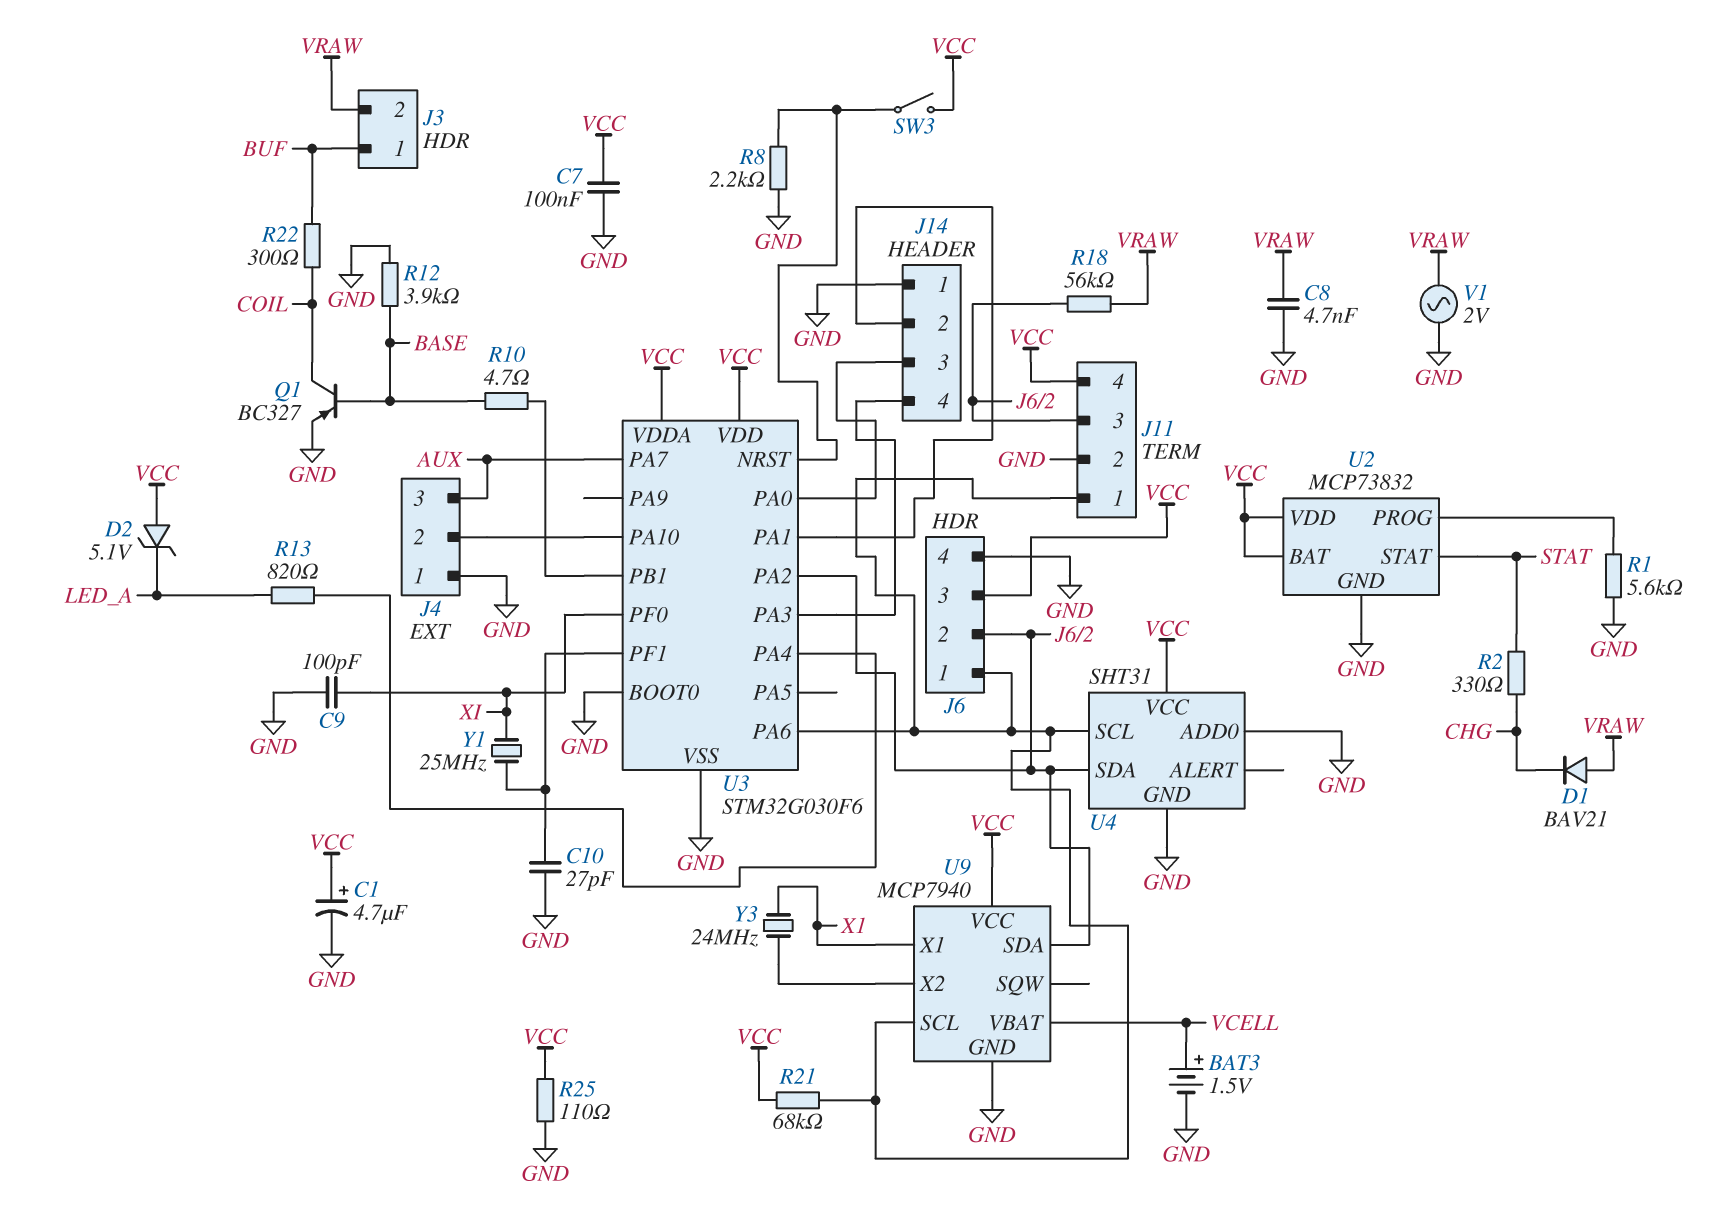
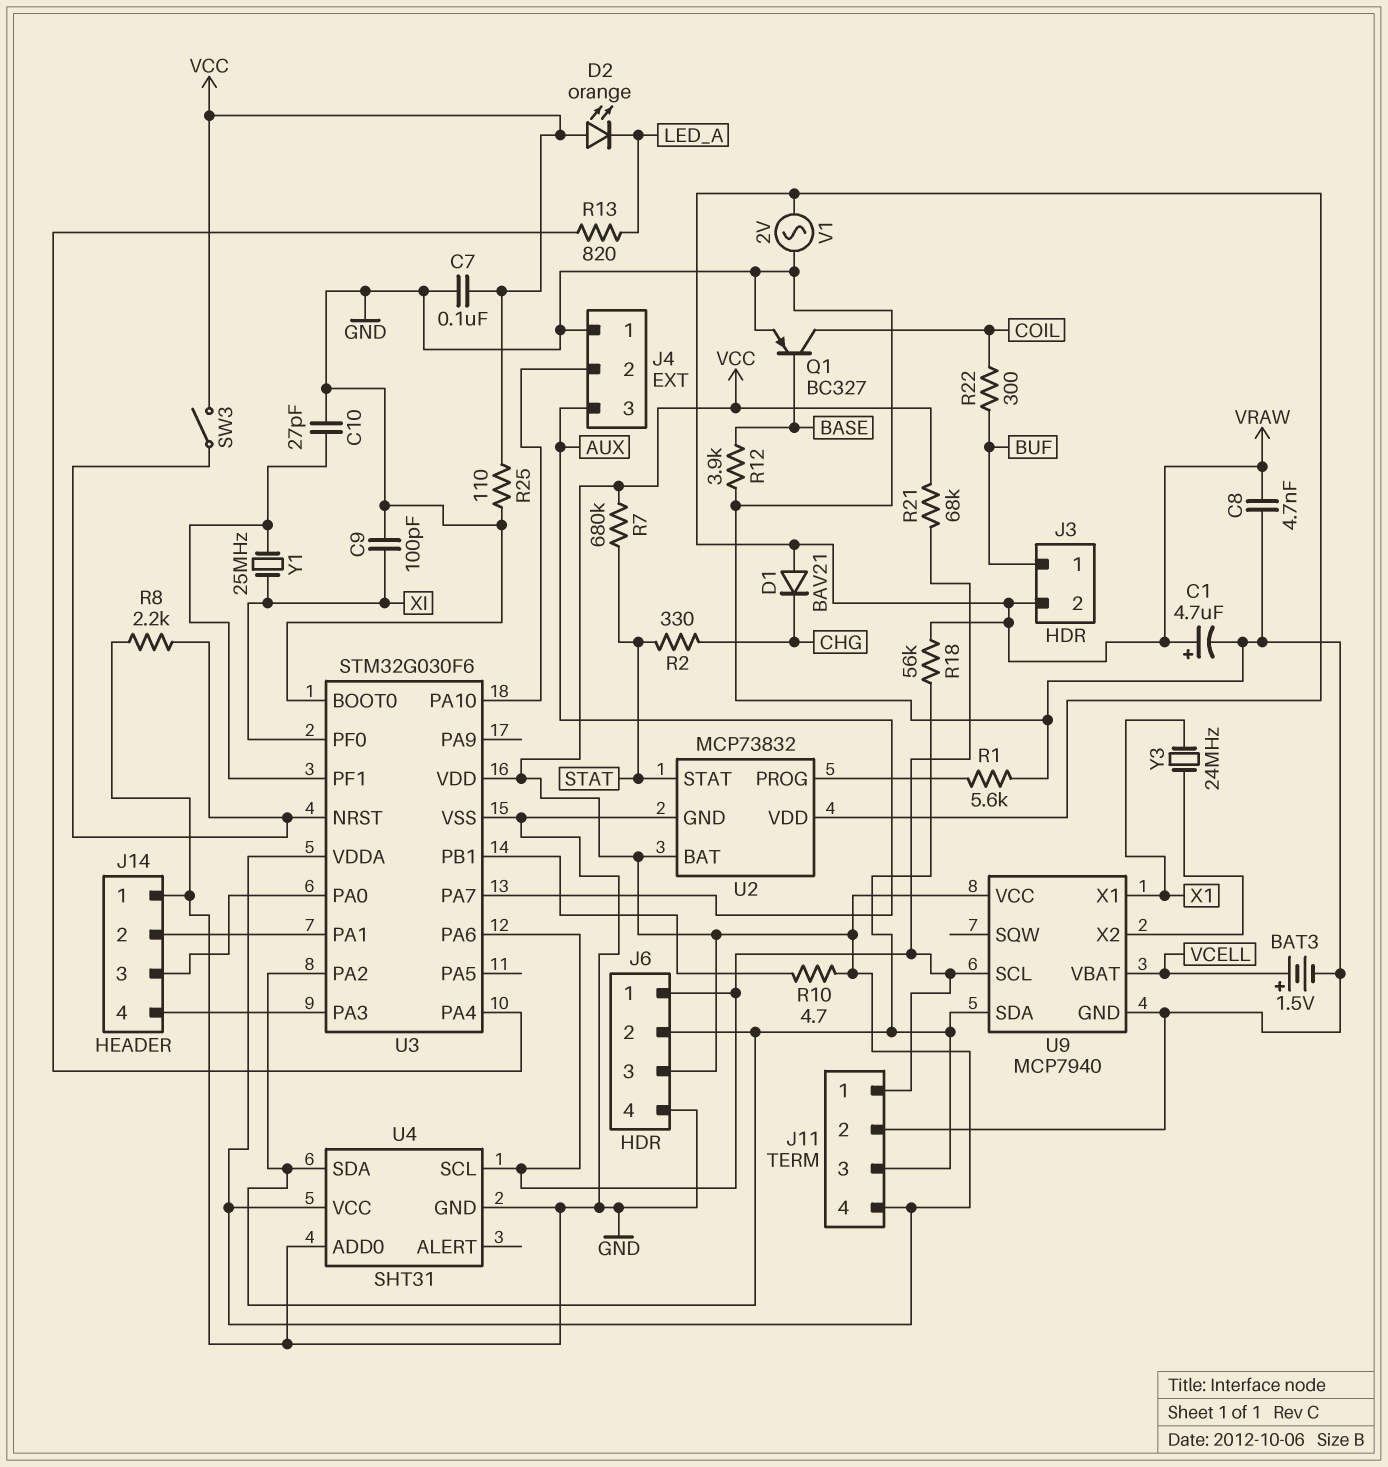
C1: 4.7uF (plus VCC, minus GND) -> 4.7uF (plus VRAW, minus GND)
D2: zener 5.1V (A VCC, K LED_A) -> LED orange (A VCC, K LED_A)
R7: none -> 680k (STAT, VCC)
R10: 4.7 (BASE, U3/PB1) -> 4.7 (U3/PB1, VCC)
U2 pin VDD: VCC -> VRAW

